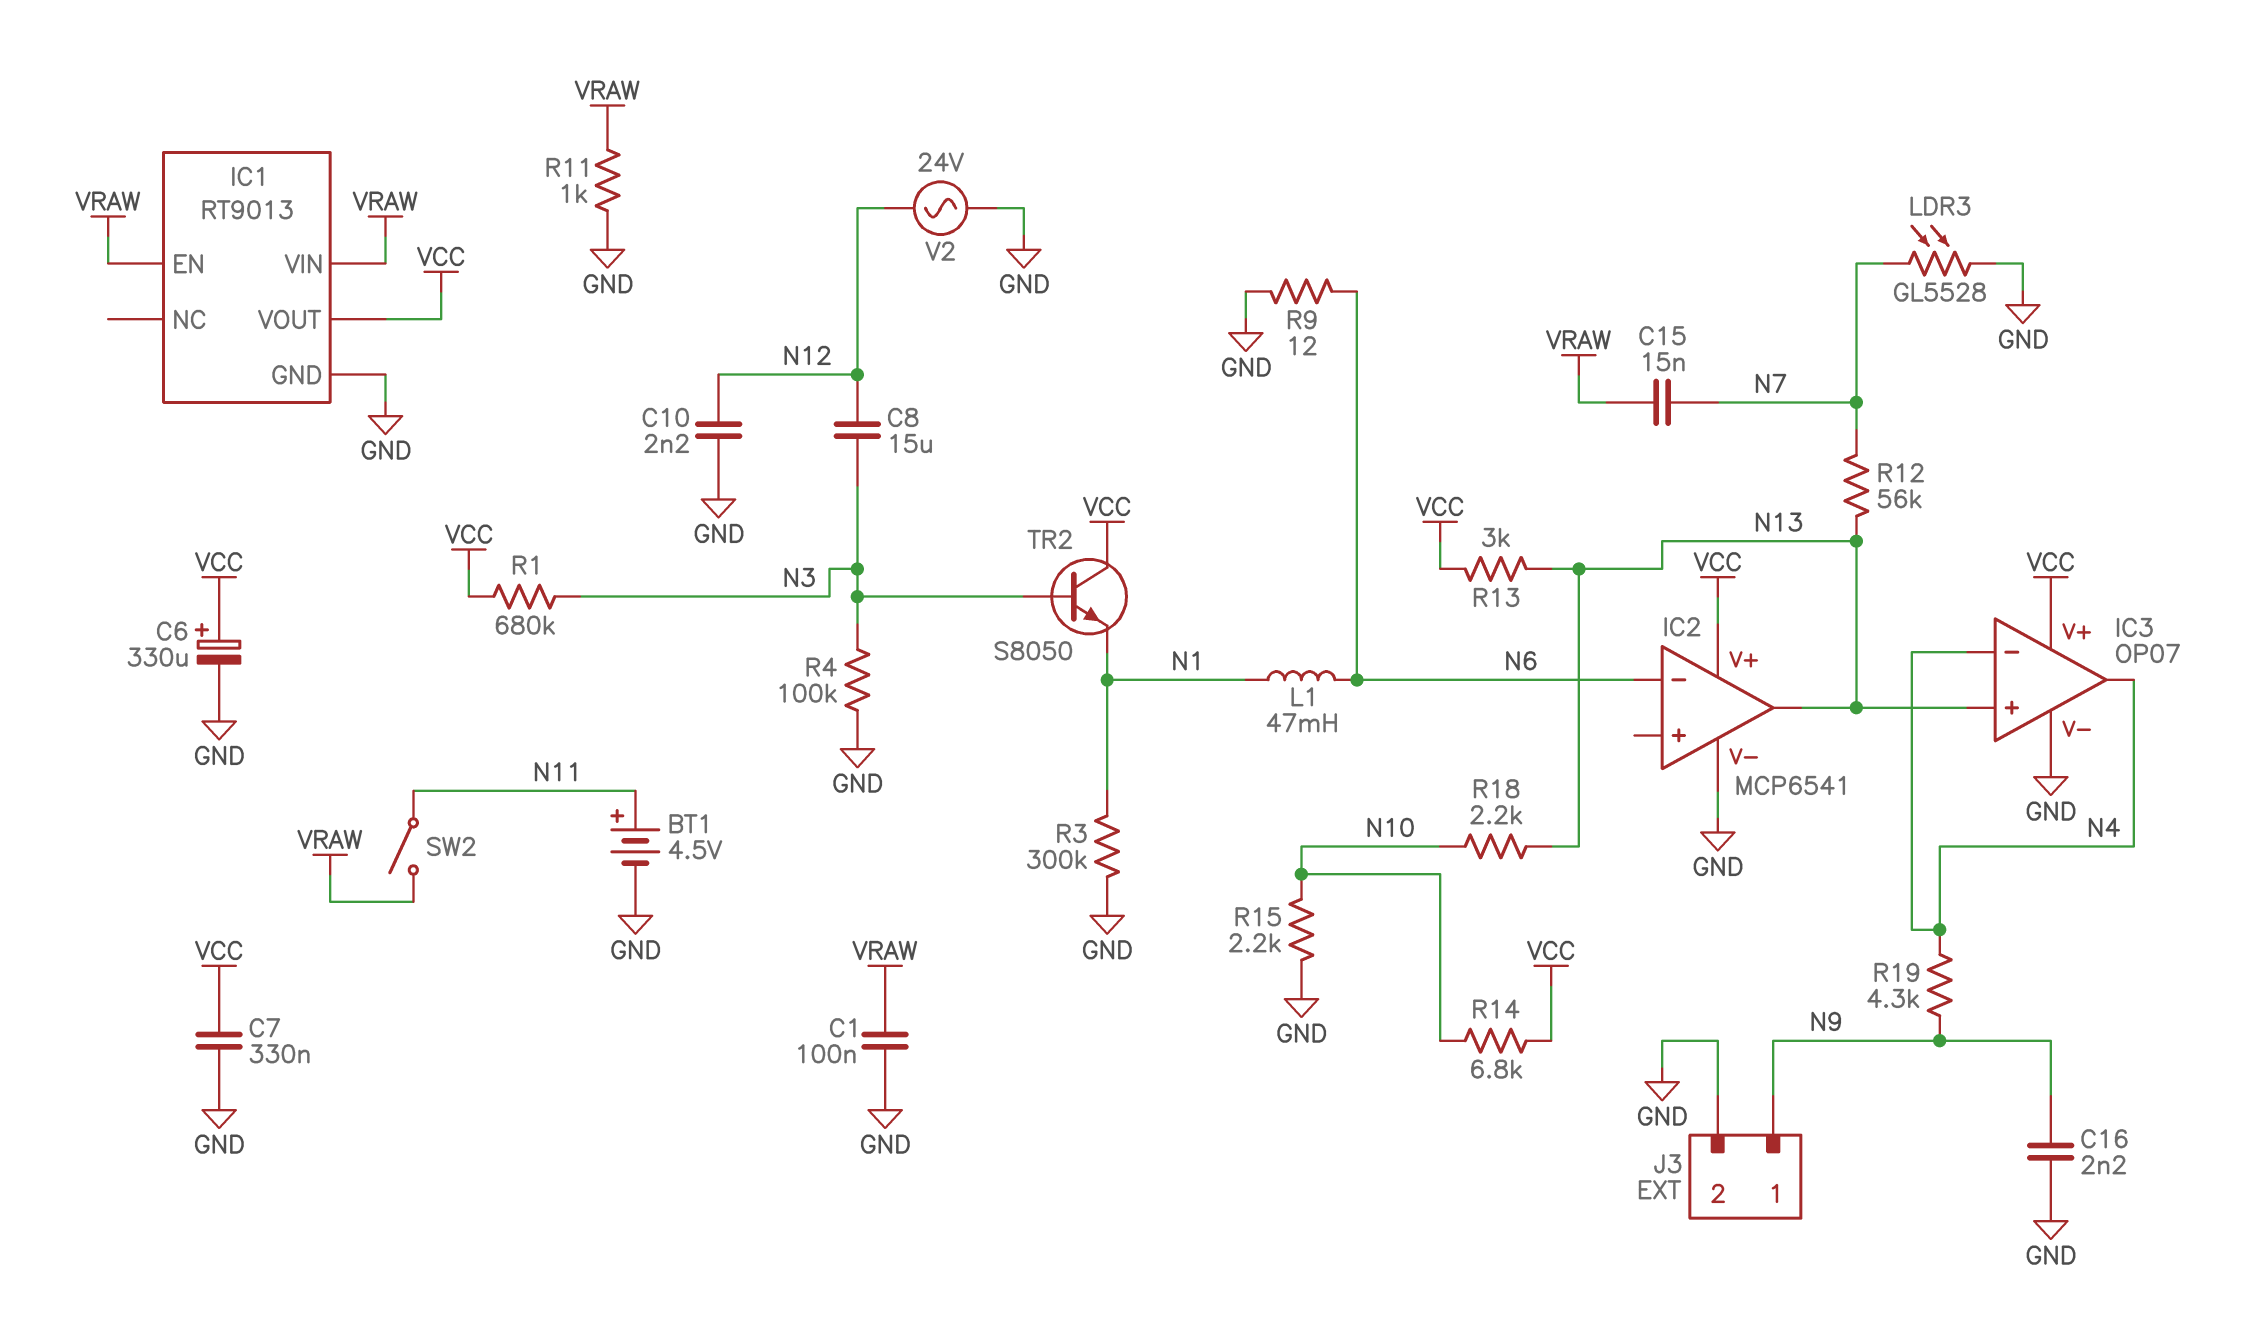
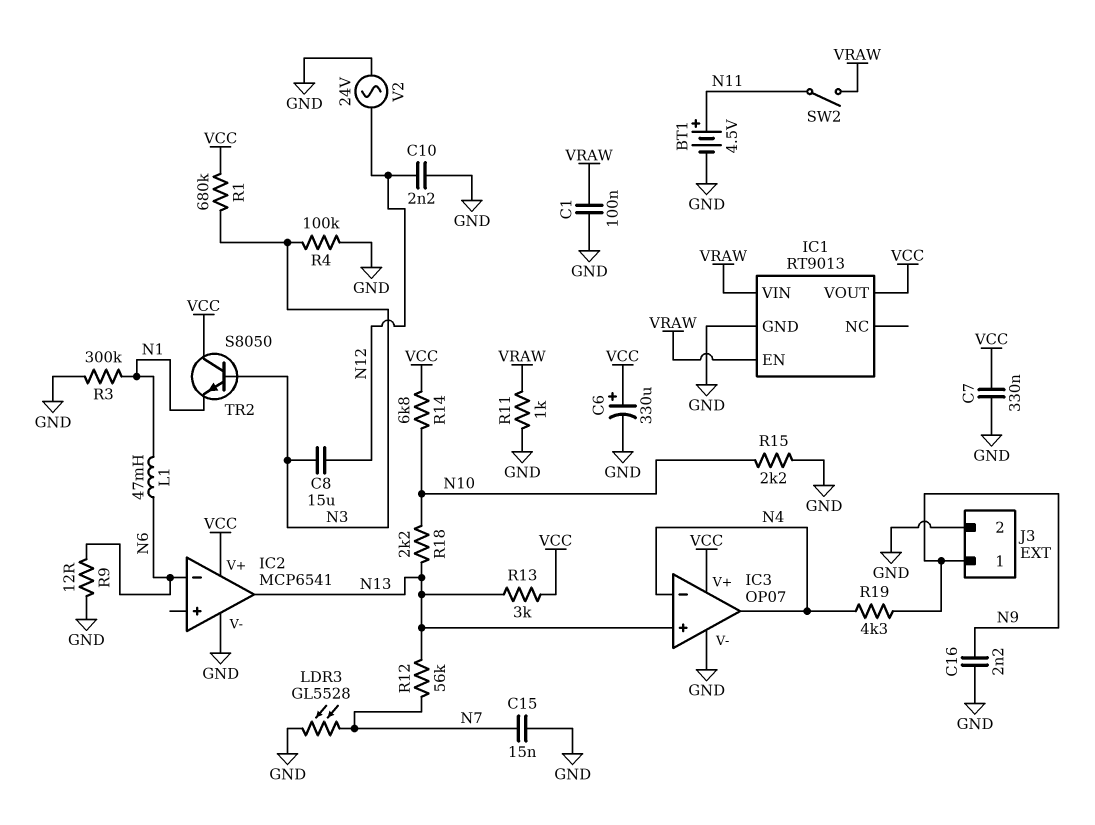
C15: 15nF (N7, VRAW) -> 15nF (GND, N7)

